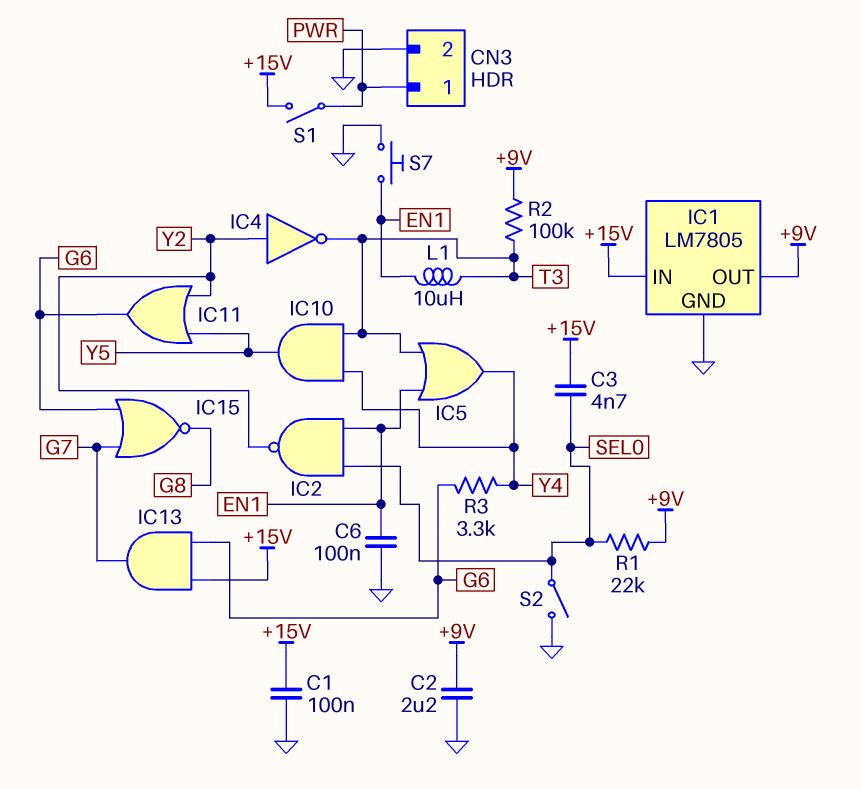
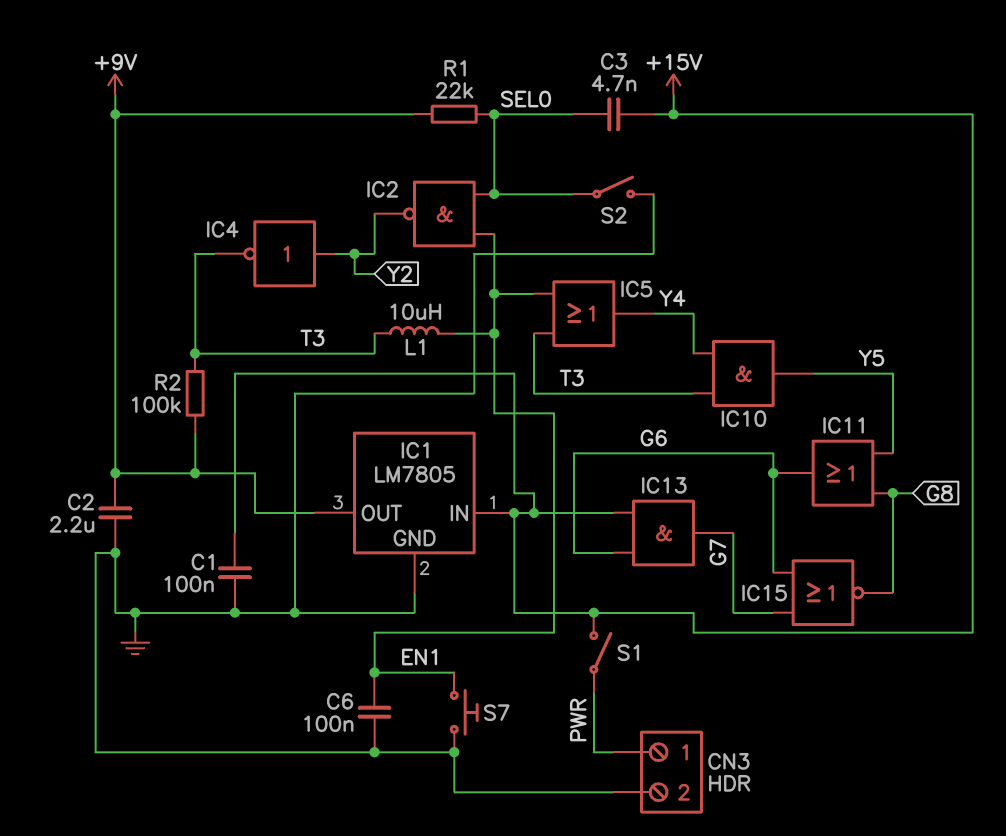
IC11: OR (in Y2, in Y5, out G6) -> OR (in G8, in Y5, out G6)
R3: 3.3k (G6, Y4) -> none

